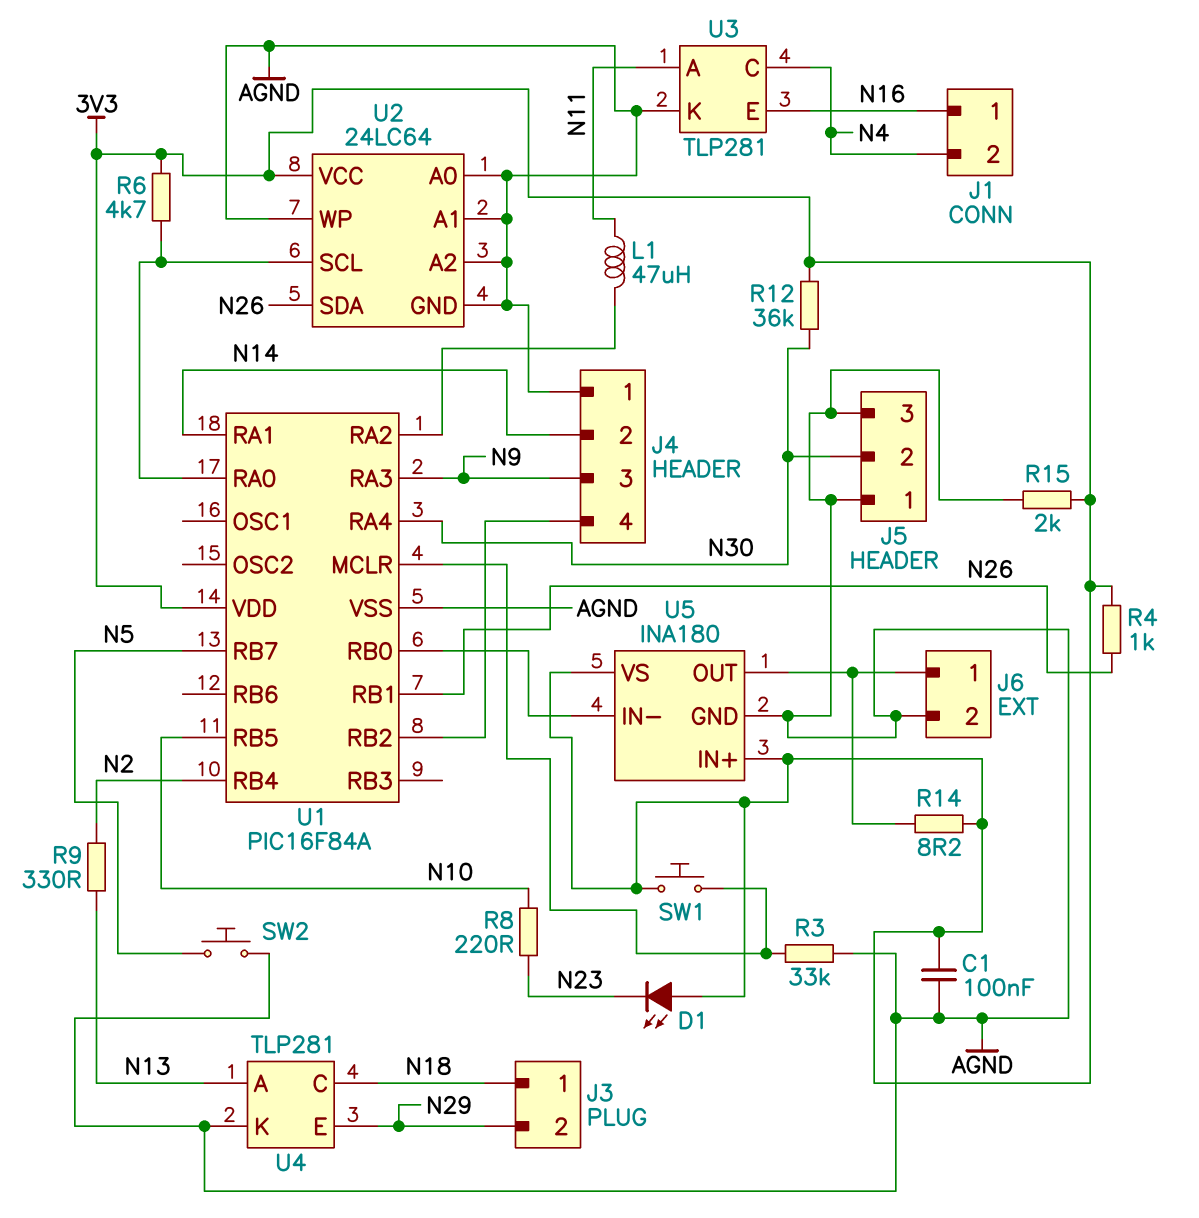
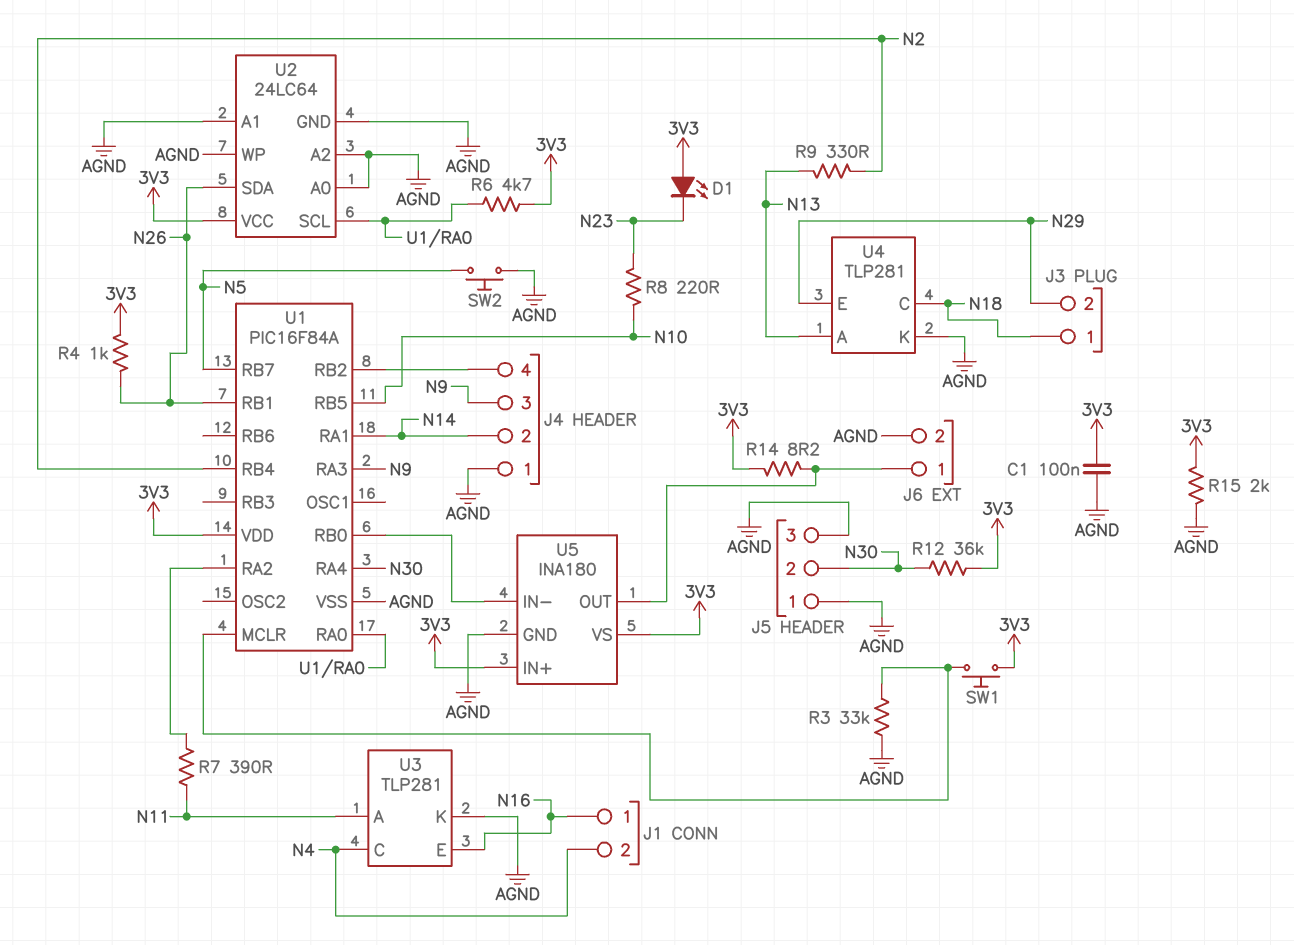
L1: 47uH (N11, U1/RA2) -> none
R7: none -> 390 (N11, U1/RA2)

